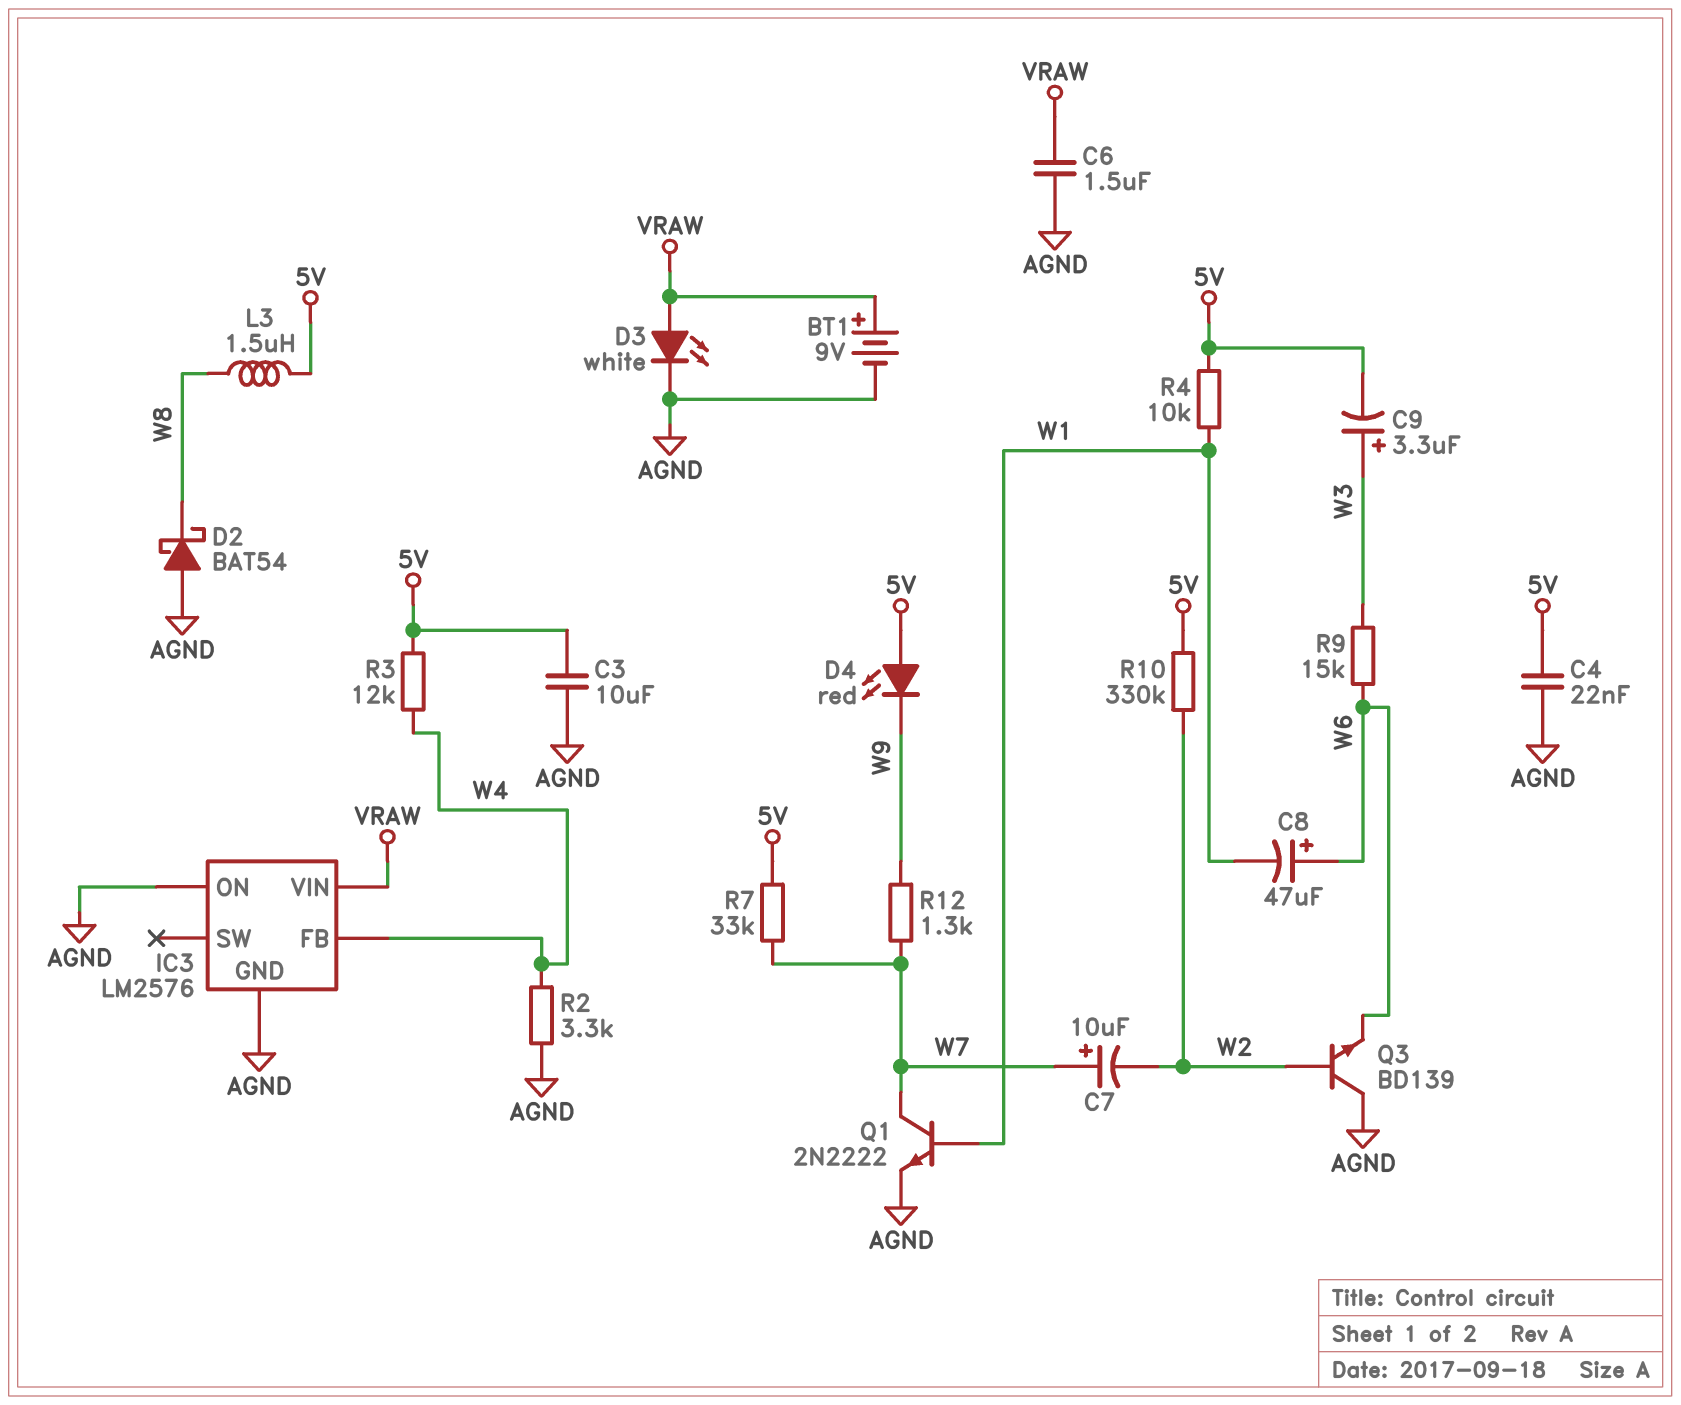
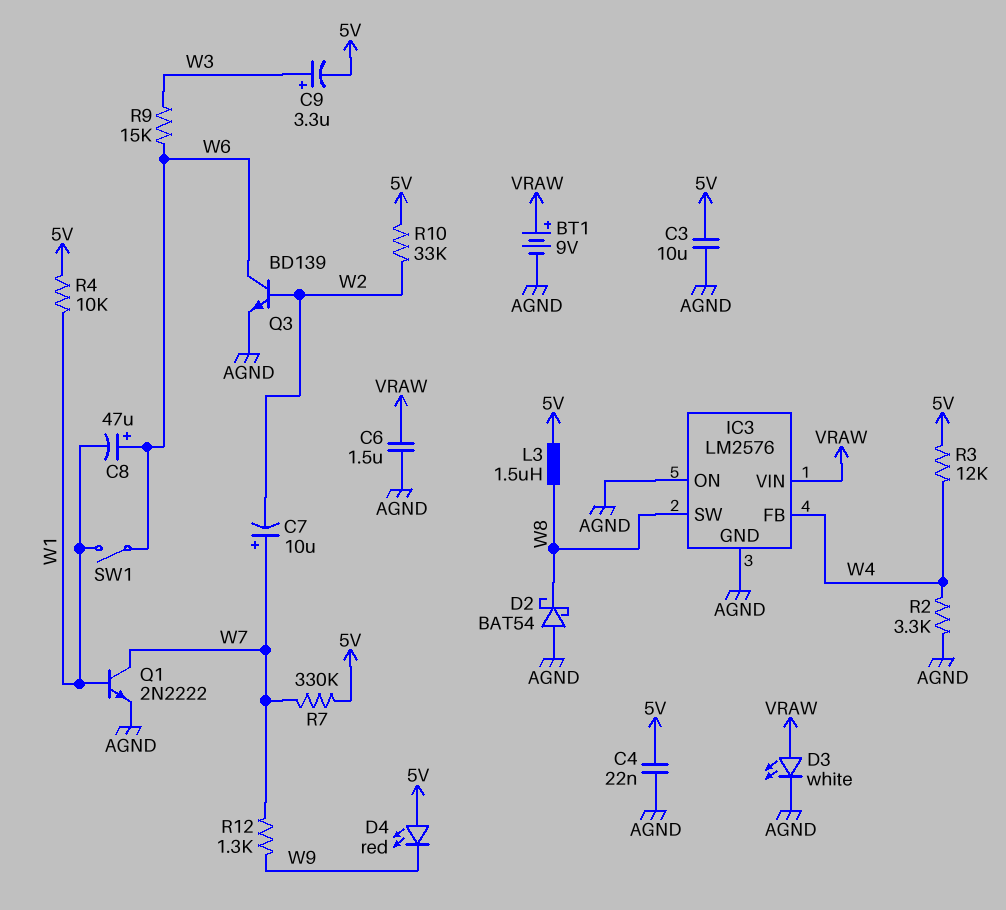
IC3 pin SW: none -> W8
Q3: NPN BD139 (B W2, C AGND, E W6) -> NPN BD139 (B W2, C W6, E AGND)
R7: 33k (5V, W7) -> 330k (5V, W7)
R10: 330k (5V, W2) -> 33k (5V, W2)
SW1: none -> switch (W1, W6)

